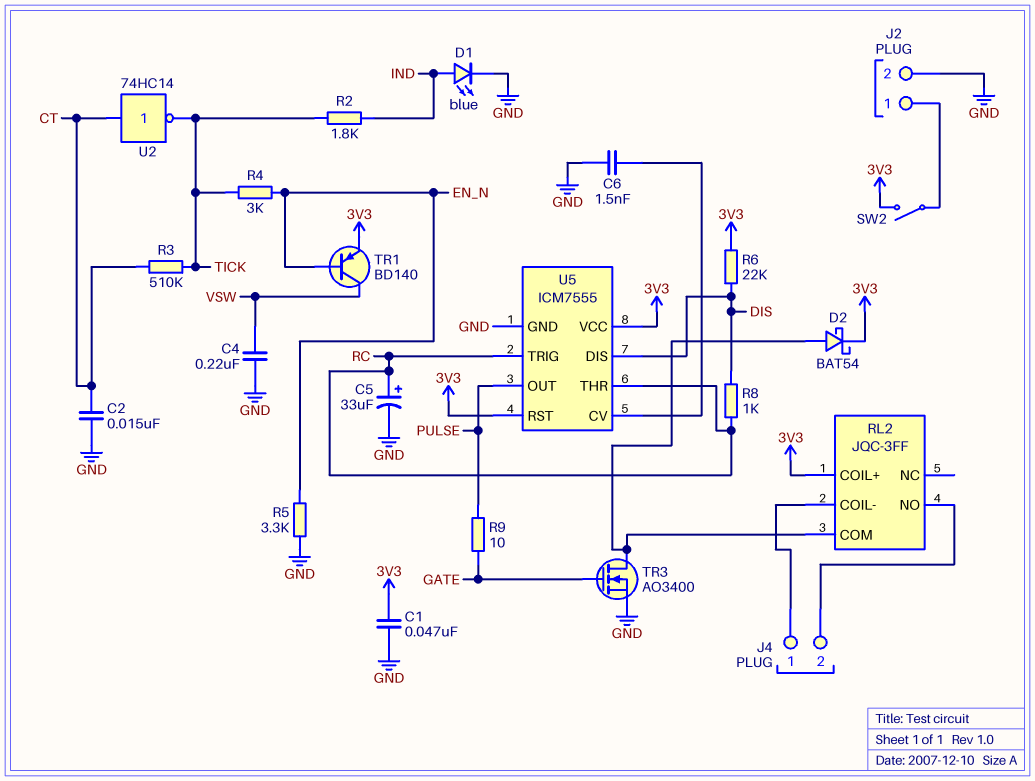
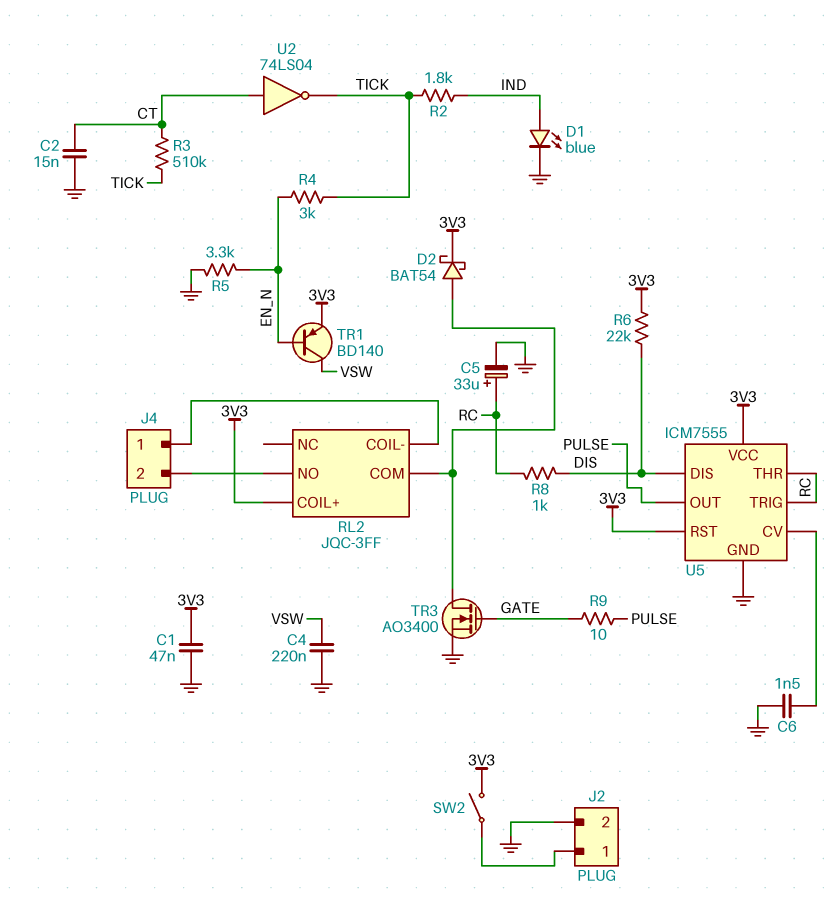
U2: NOT 74HC14 (in CT, out TICK) -> NOT 74LS04 (in CT, out TICK)

